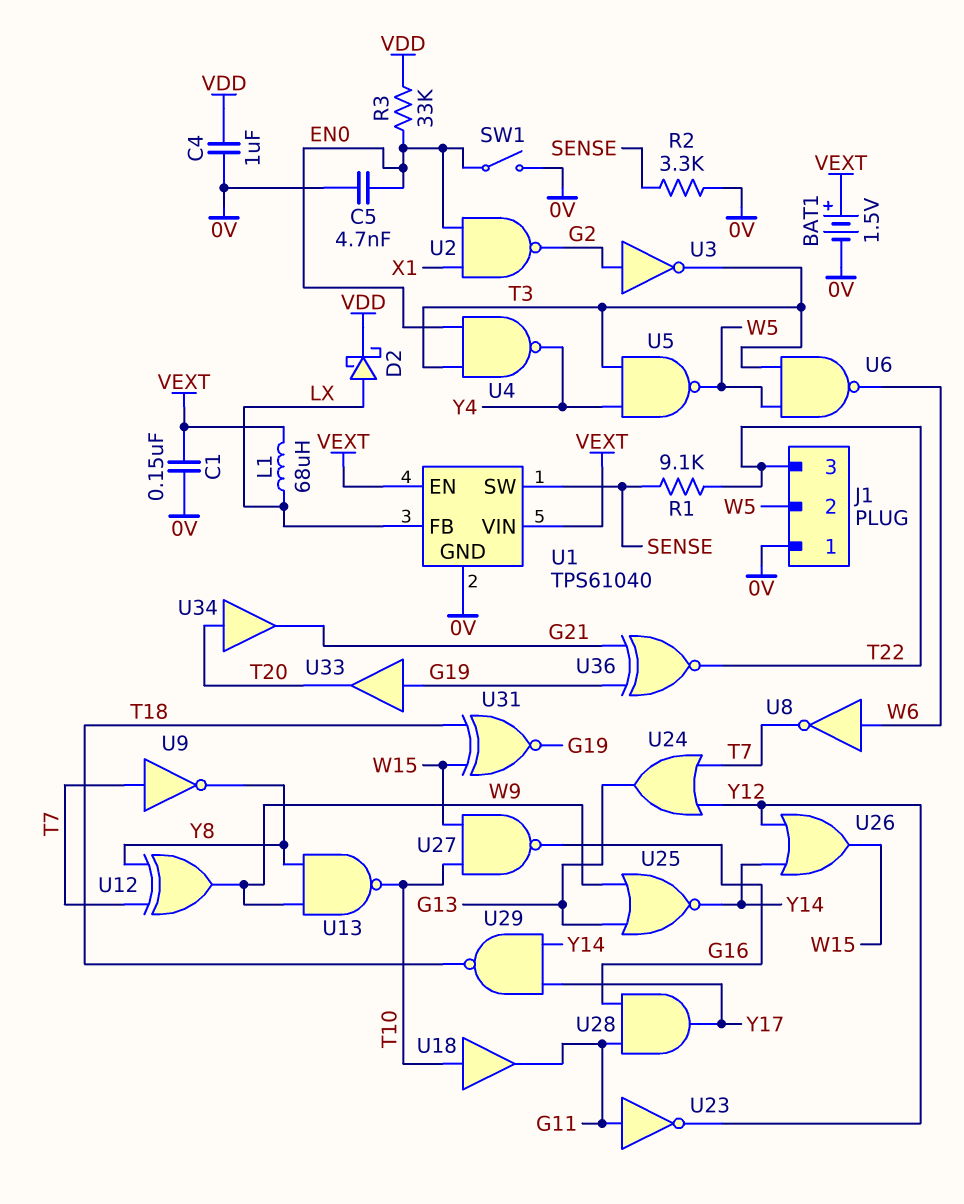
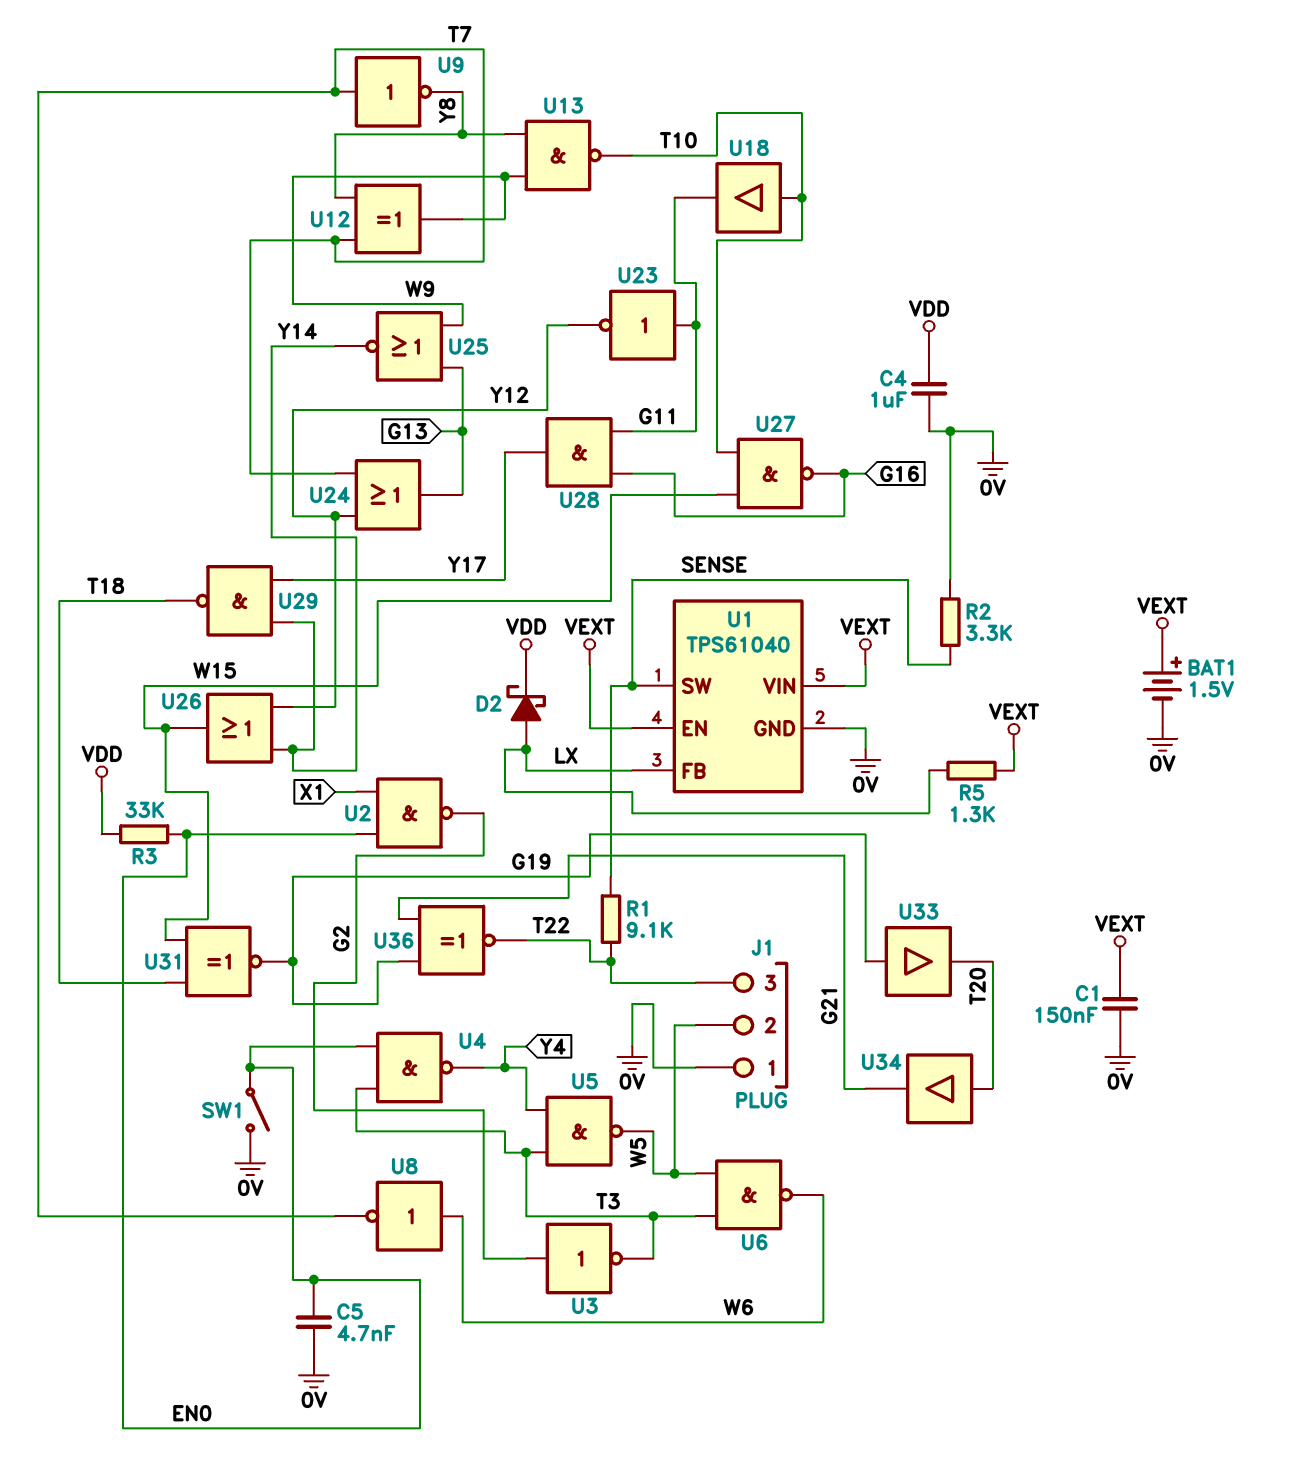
L1: 68uH (LX, VEXT) -> none
R5: none -> 1.3k (LX, VEXT)

